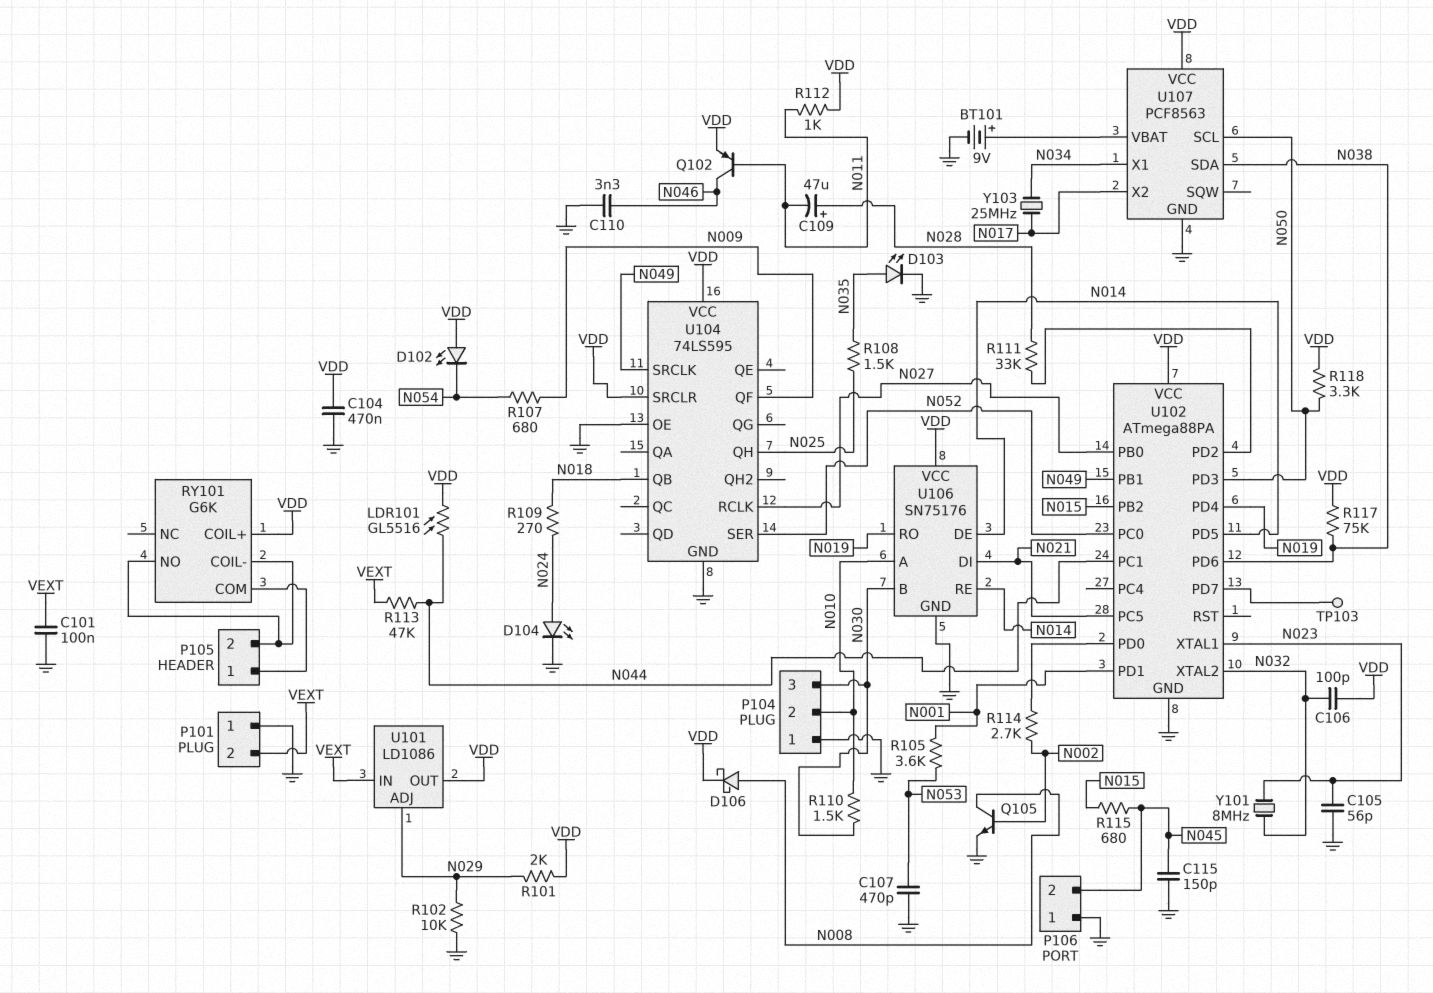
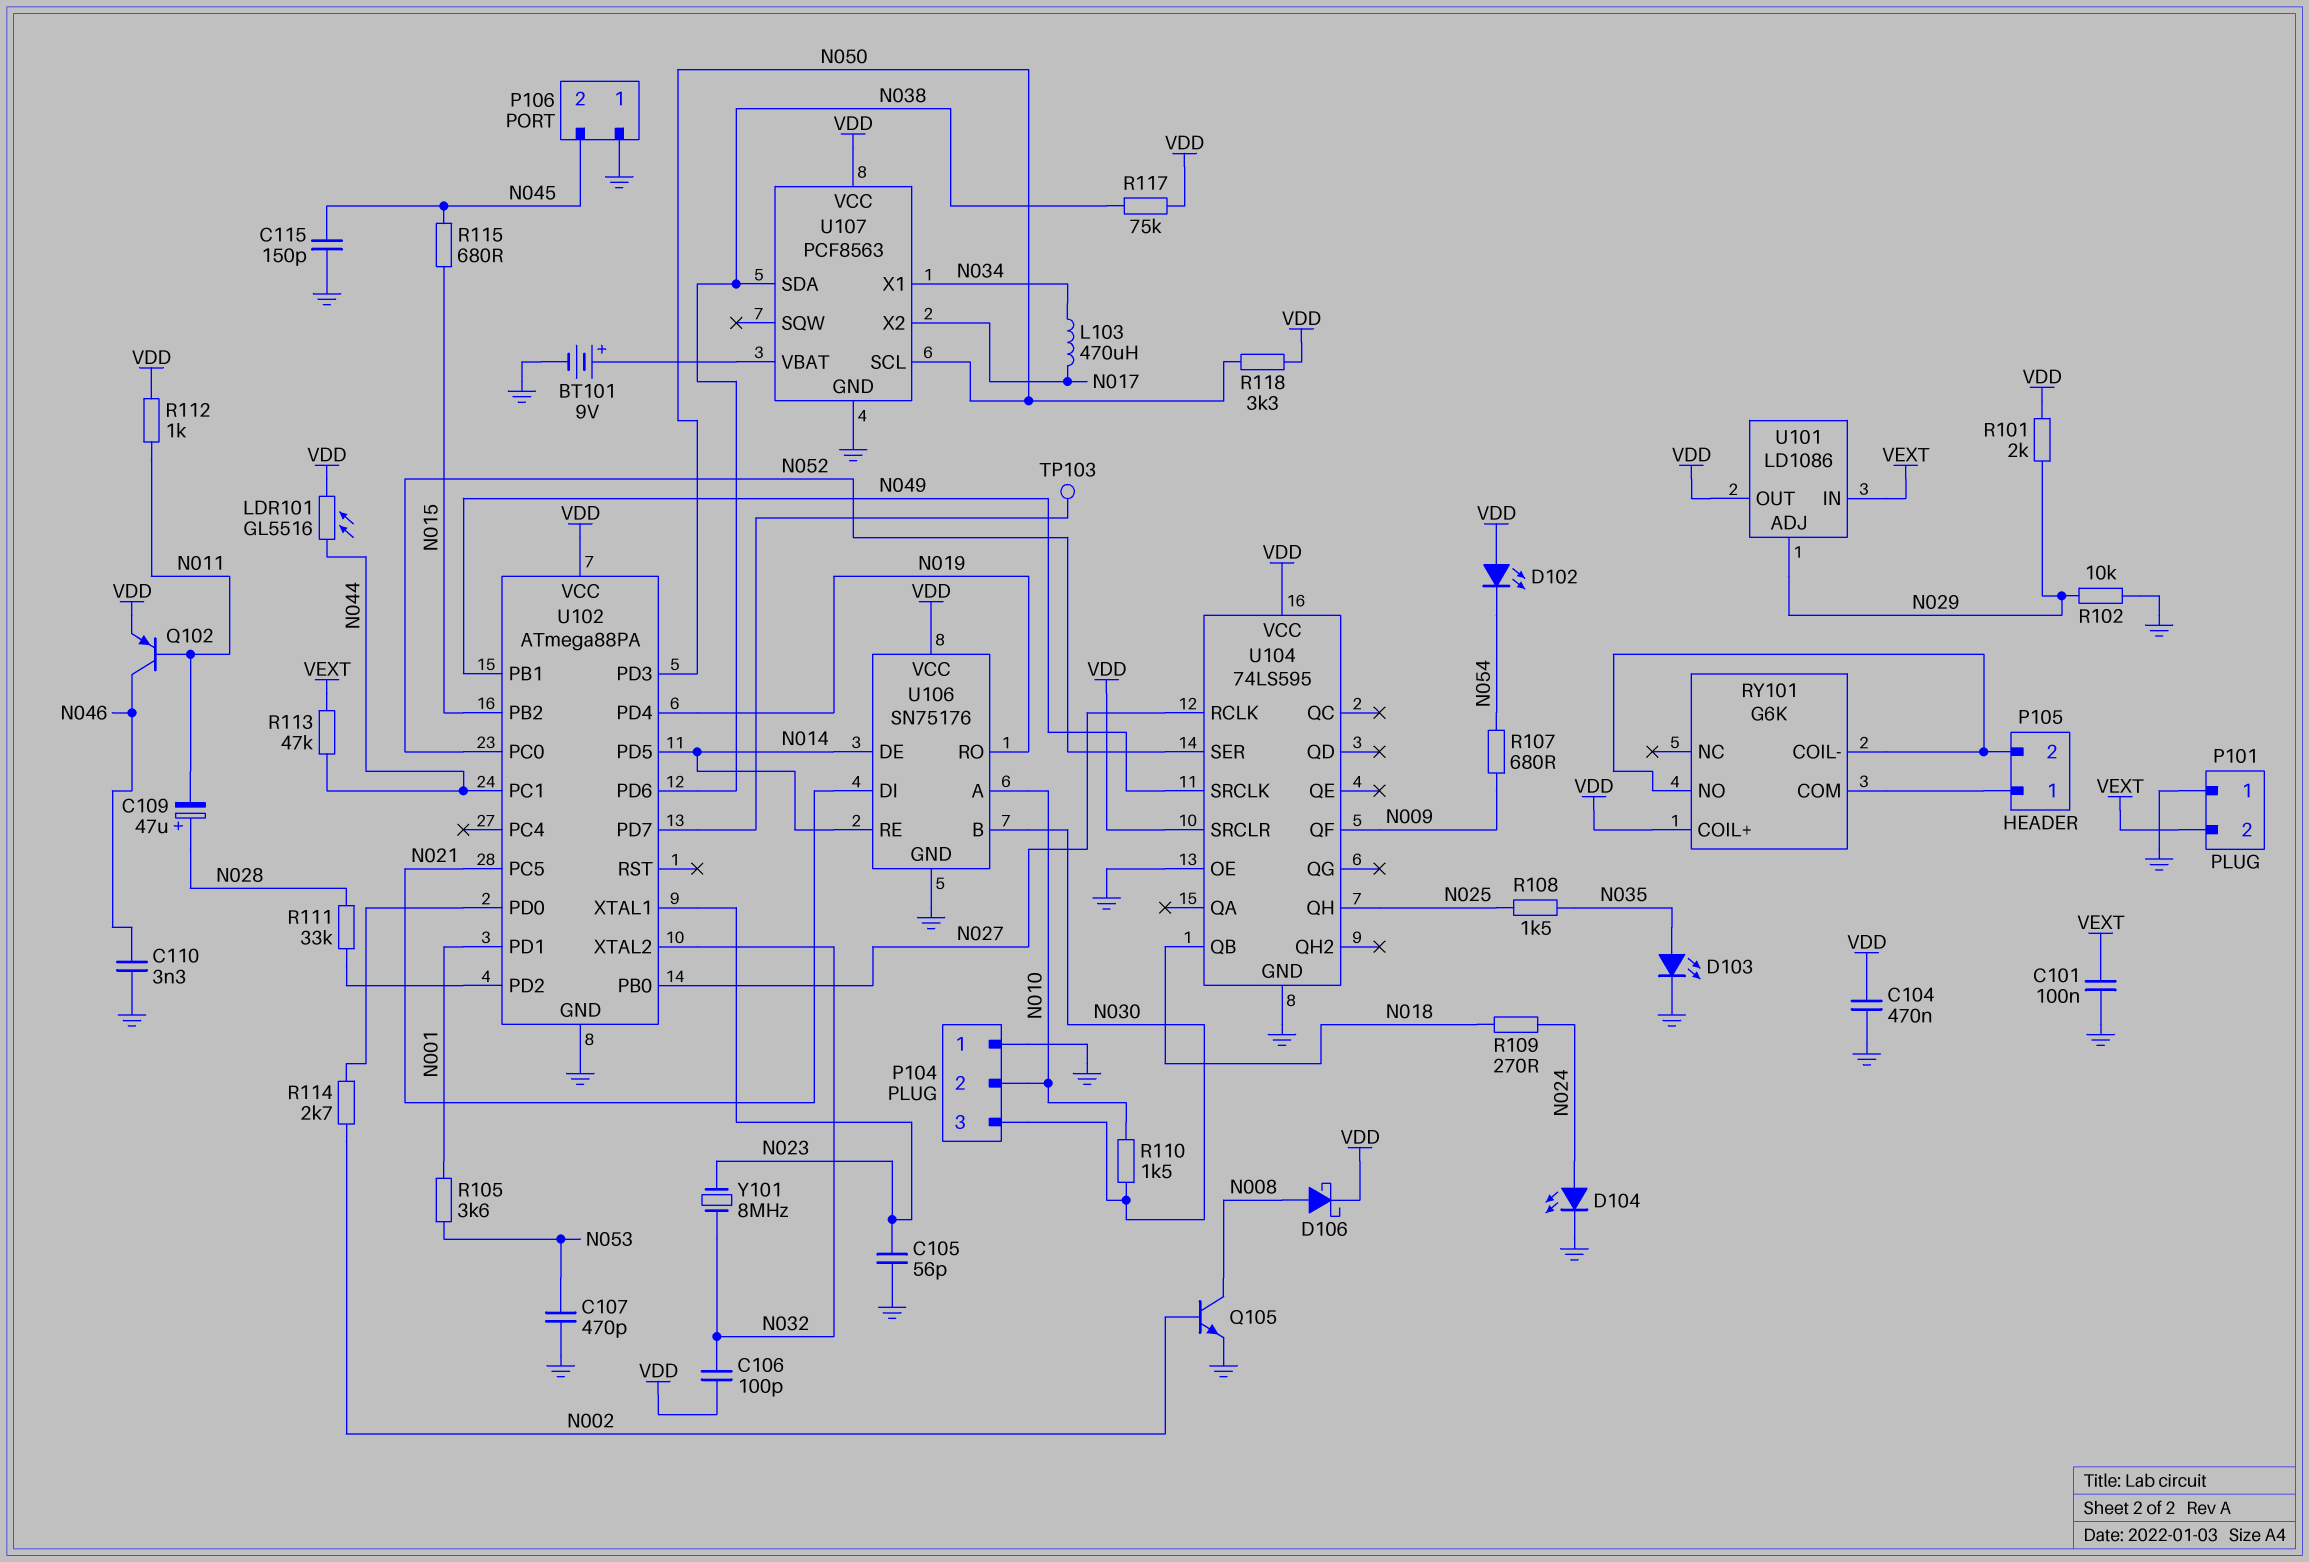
L103: none -> 470uH (N017, N034)
Y103: 25MHz (N017, N034) -> none

